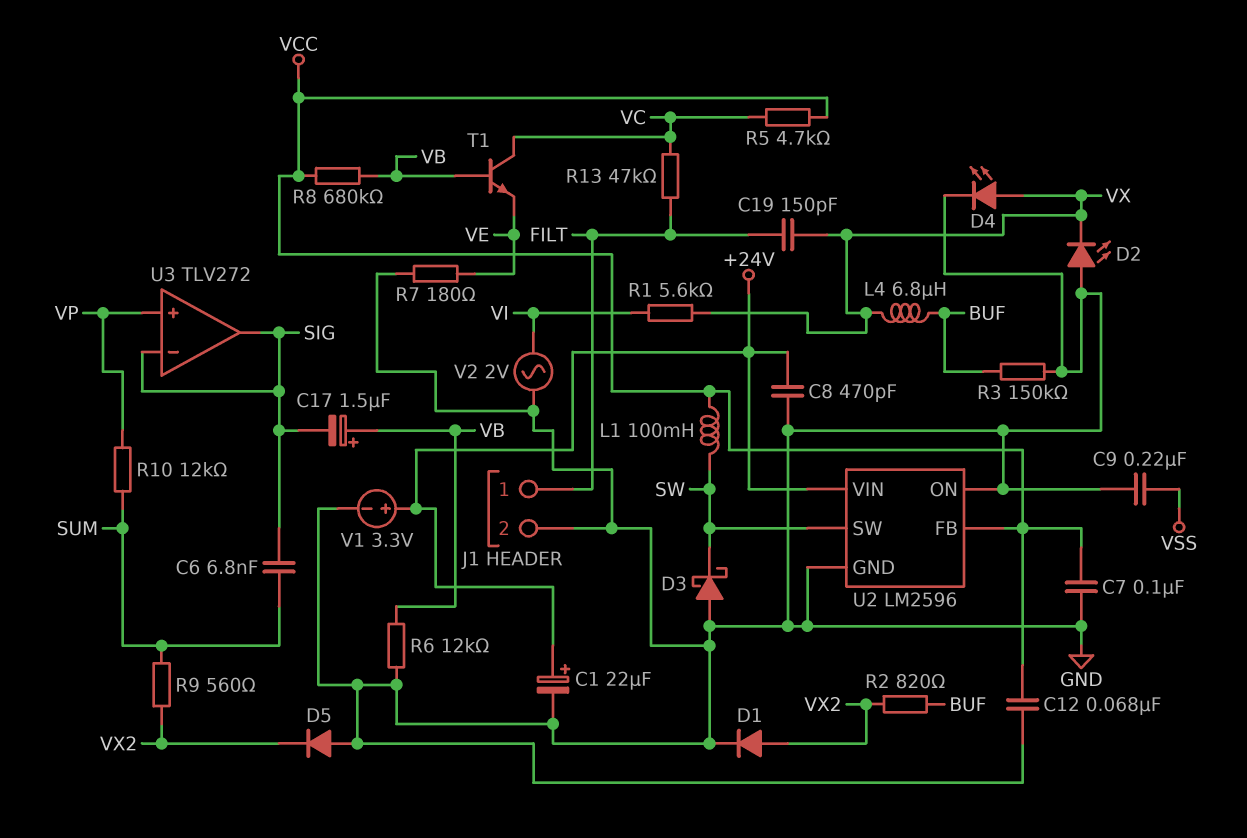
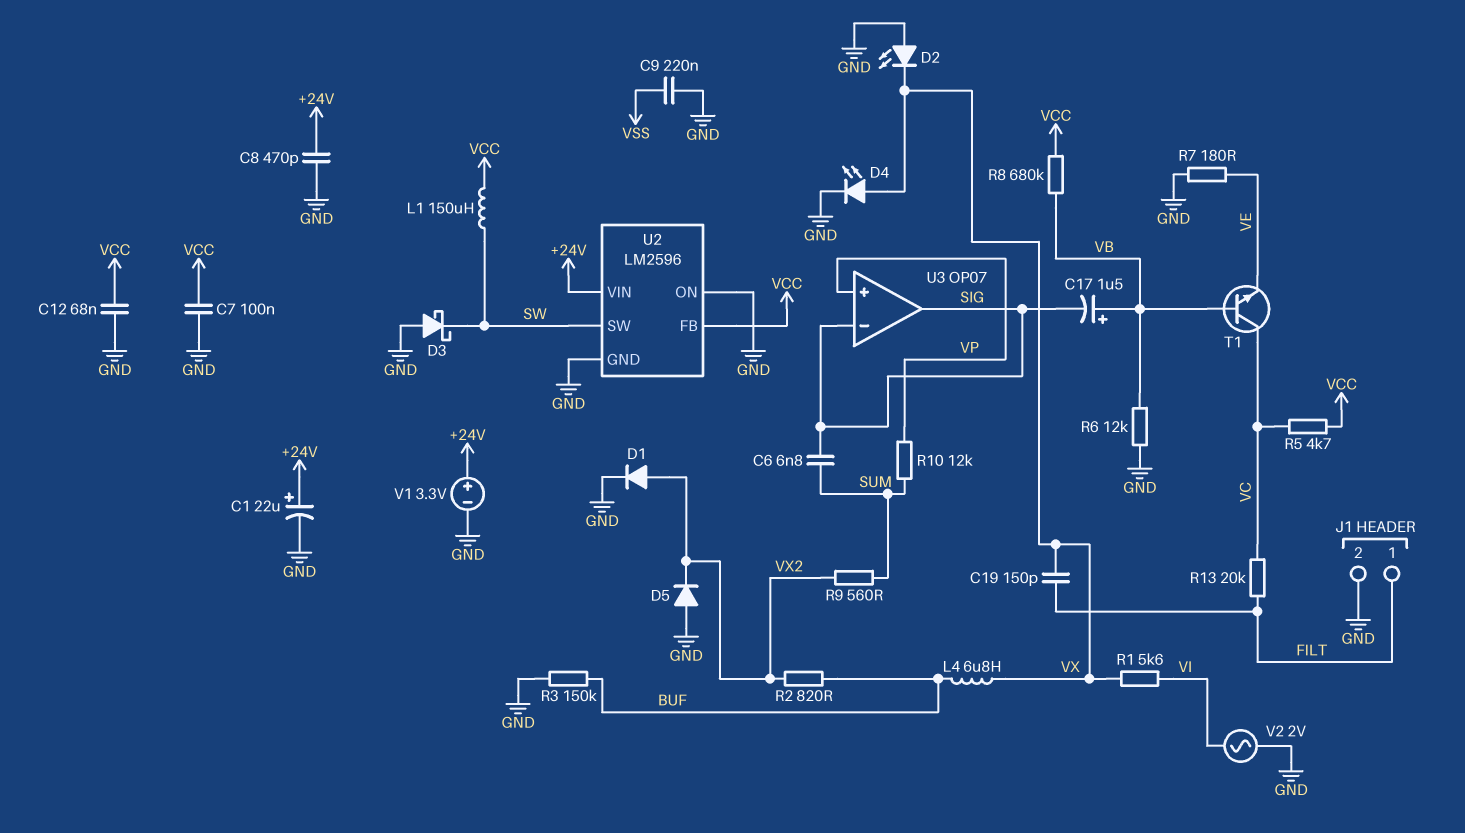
L1: 100mH (SW, VCC) -> 150uH (SW, VCC)
R13: 47k (FILT, VC) -> 20k (FILT, VC)
U3: TLV272 -> OP07

